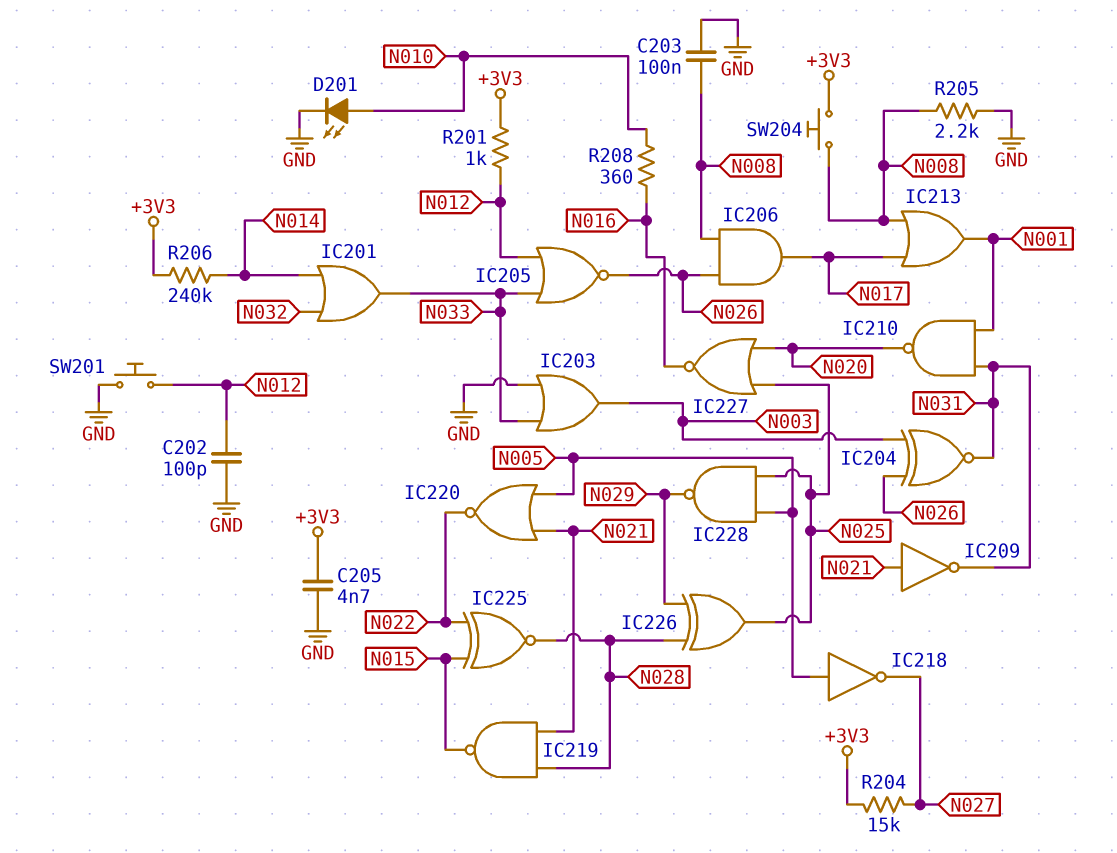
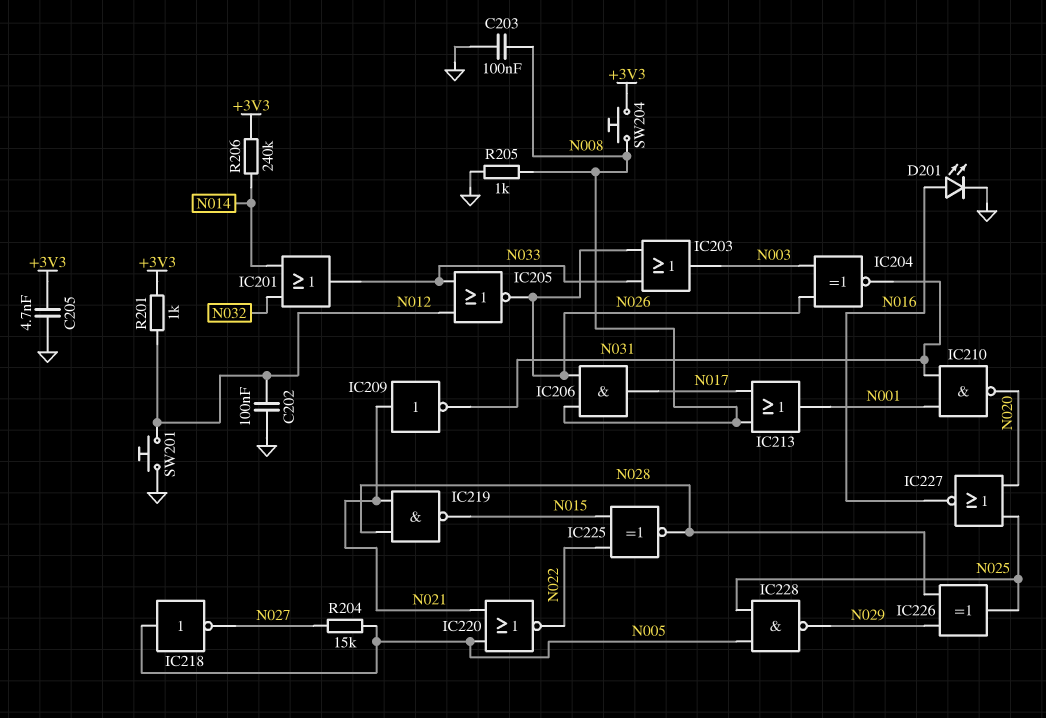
C202: 100pF (GND, N012) -> 100nF (GND, N012)
D201: LED (A N010, K GND) -> LED (A N016, K GND)
IC203: OR (in GND, in N033, out N003) -> OR (in N026, in N033, out N003)
R204: 15k (+3V3, N027) -> 15k (N005, N027)
R205: 2.2k (GND, N008) -> 1k (GND, N008)
R208: 360 (N010, N016) -> none

